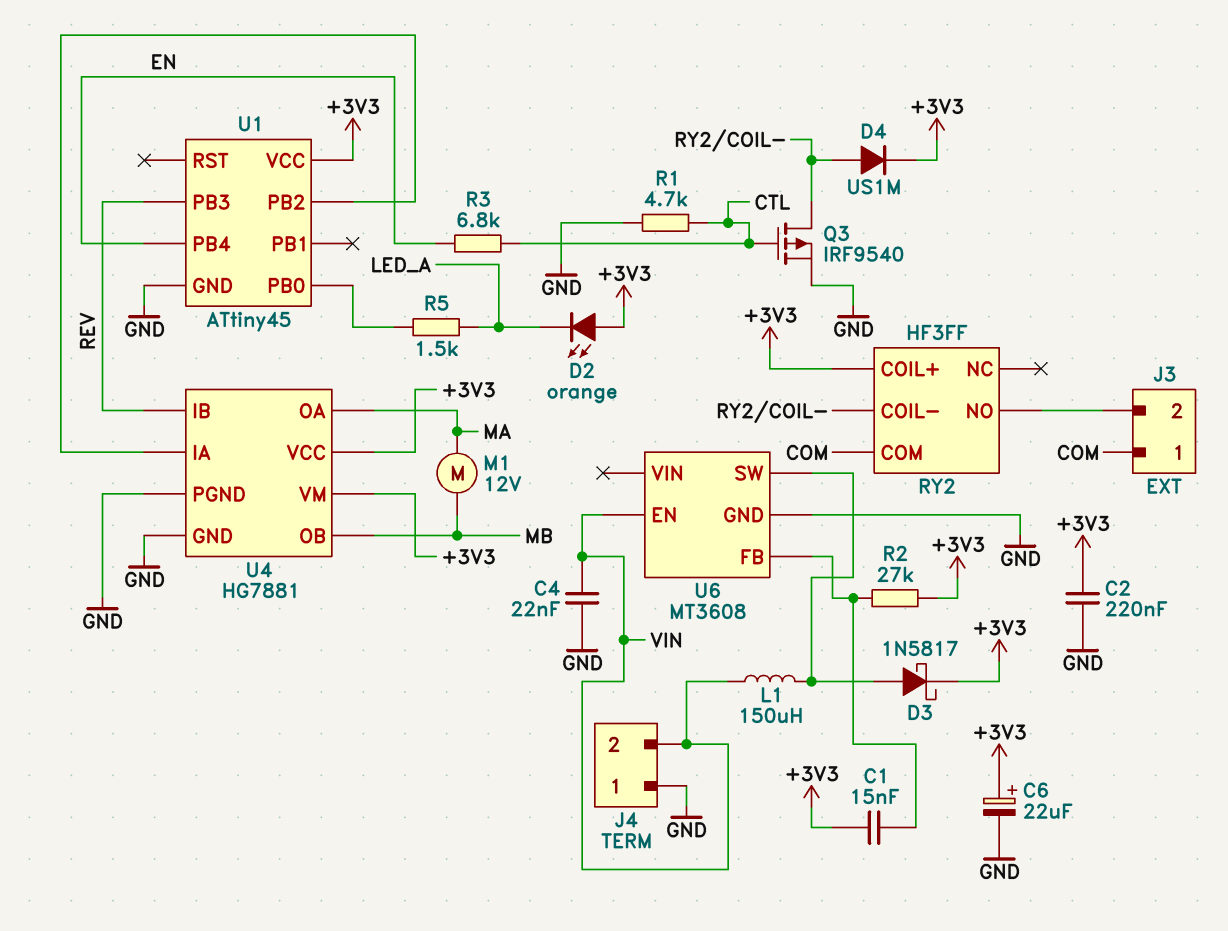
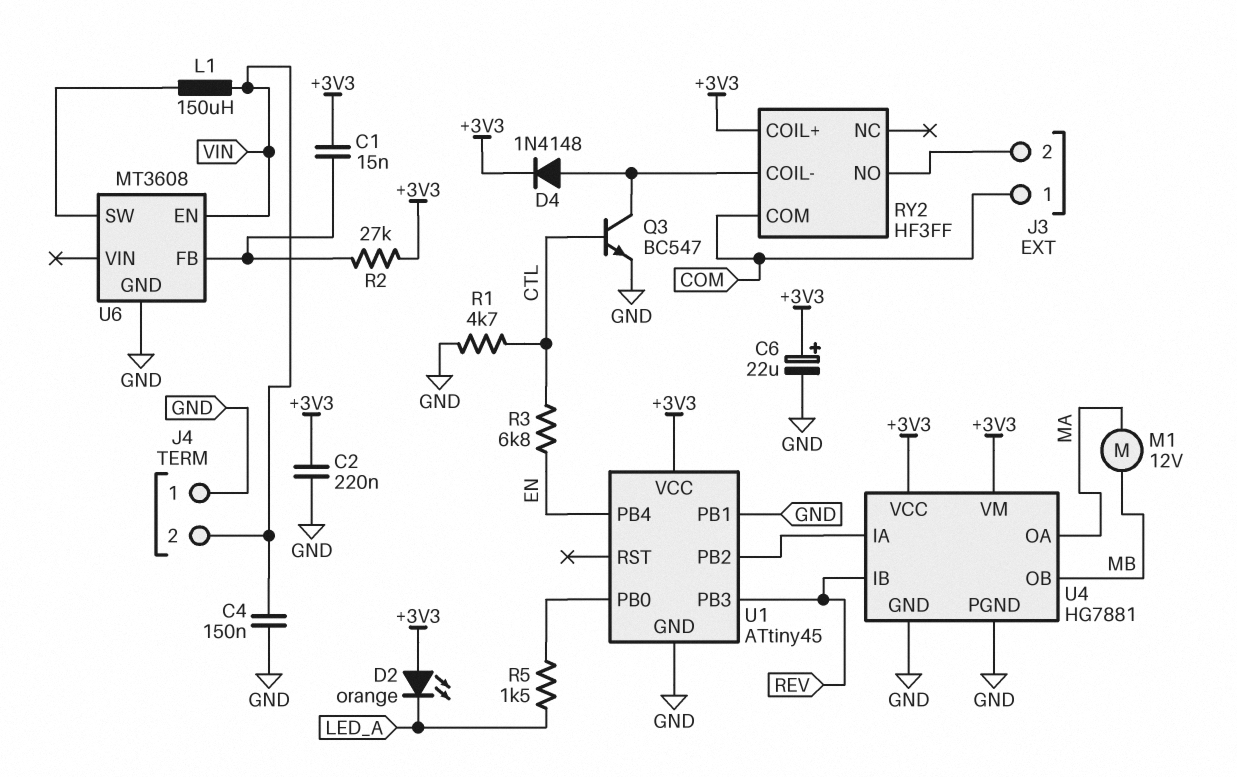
C4: 22nF (GND, VIN) -> 150nF (GND, VIN)
D3: schottky 1N5817 (A U6/SW, K +3V3) -> none
D4: diode US1M (A RY2/COIL-, K +3V3) -> diode 1N4148 (A RY2/COIL-, K +3V3)
Q3: PMOS IRF9540 (G CTL, D RY2/COIL-, S GND) -> NPN BC547 (B CTL, C RY2/COIL-, E GND)
U1 pin PB1: none -> GND

